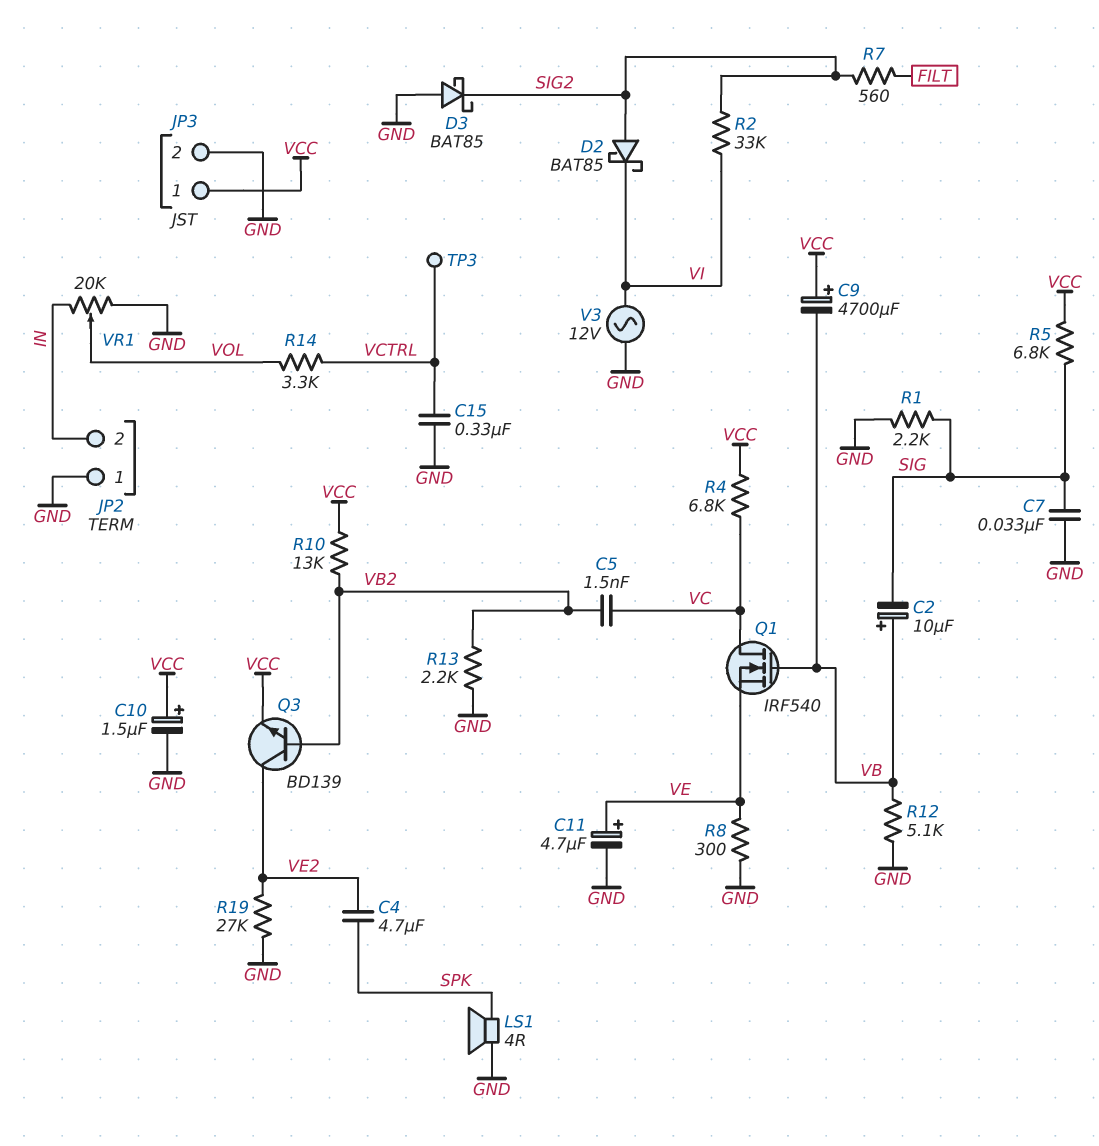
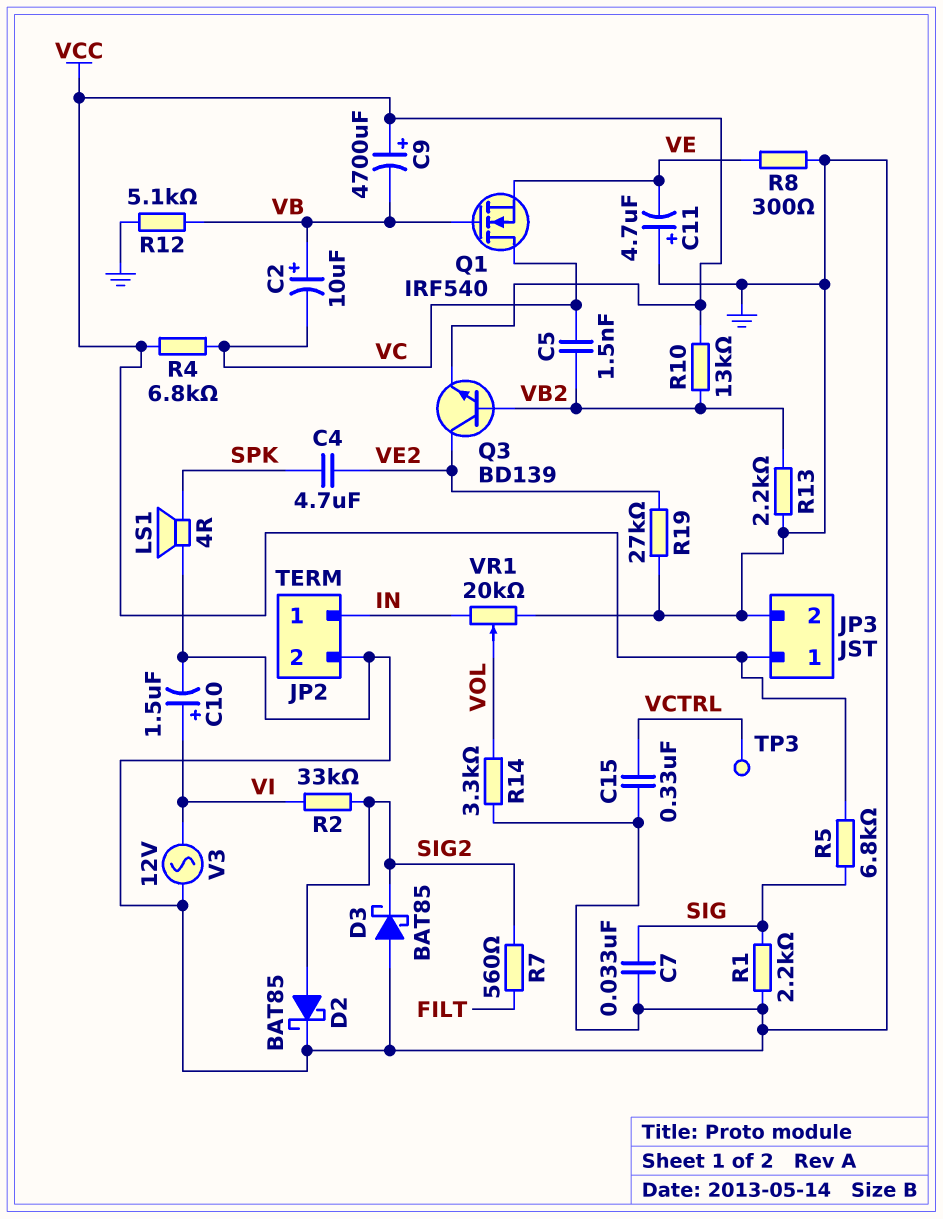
C2: 10uF (plus VB, minus SIG) -> 10uF (plus VB, minus VC)
C10: 1.5uF (plus VCC, minus GND) -> 1.5uF (plus VI, minus GND)
C11: 4.7uF (plus VE, minus GND) -> 4.7uF (plus GND, minus VE)
D2: schottky BAT85 (A SIG2, K VI) -> schottky BAT85 (A SIG2, K GND)
JP2 pin 1: GND -> IN
JP2 pin 2: IN -> GND
R14: 3.3k (VCTRL, VOL) -> 3.3k (GND, VOL)

